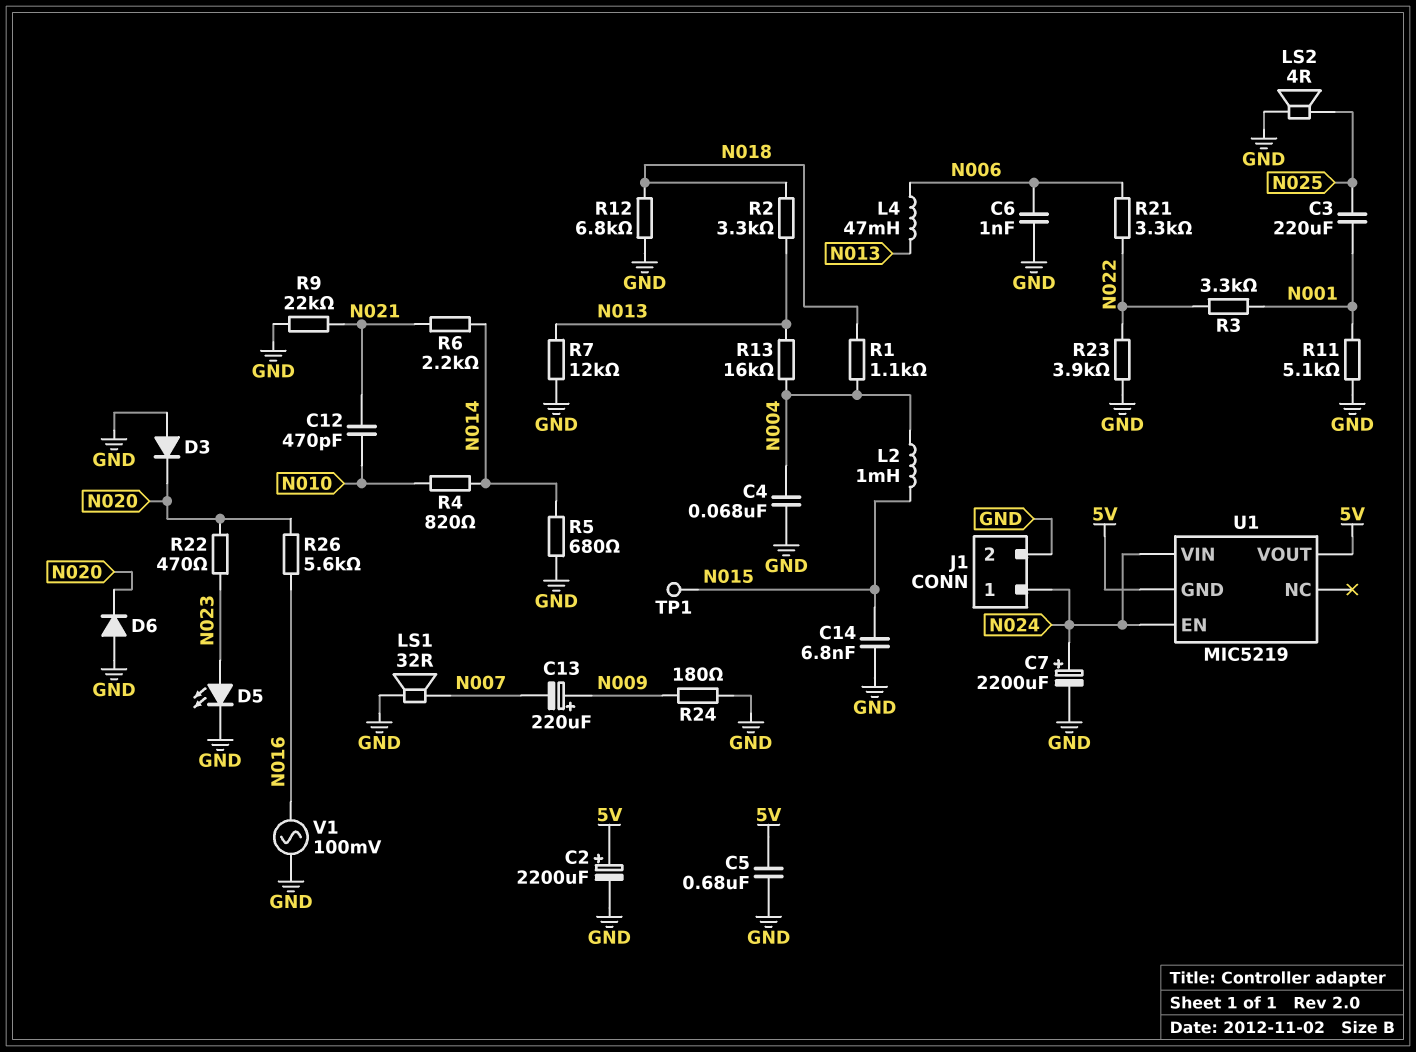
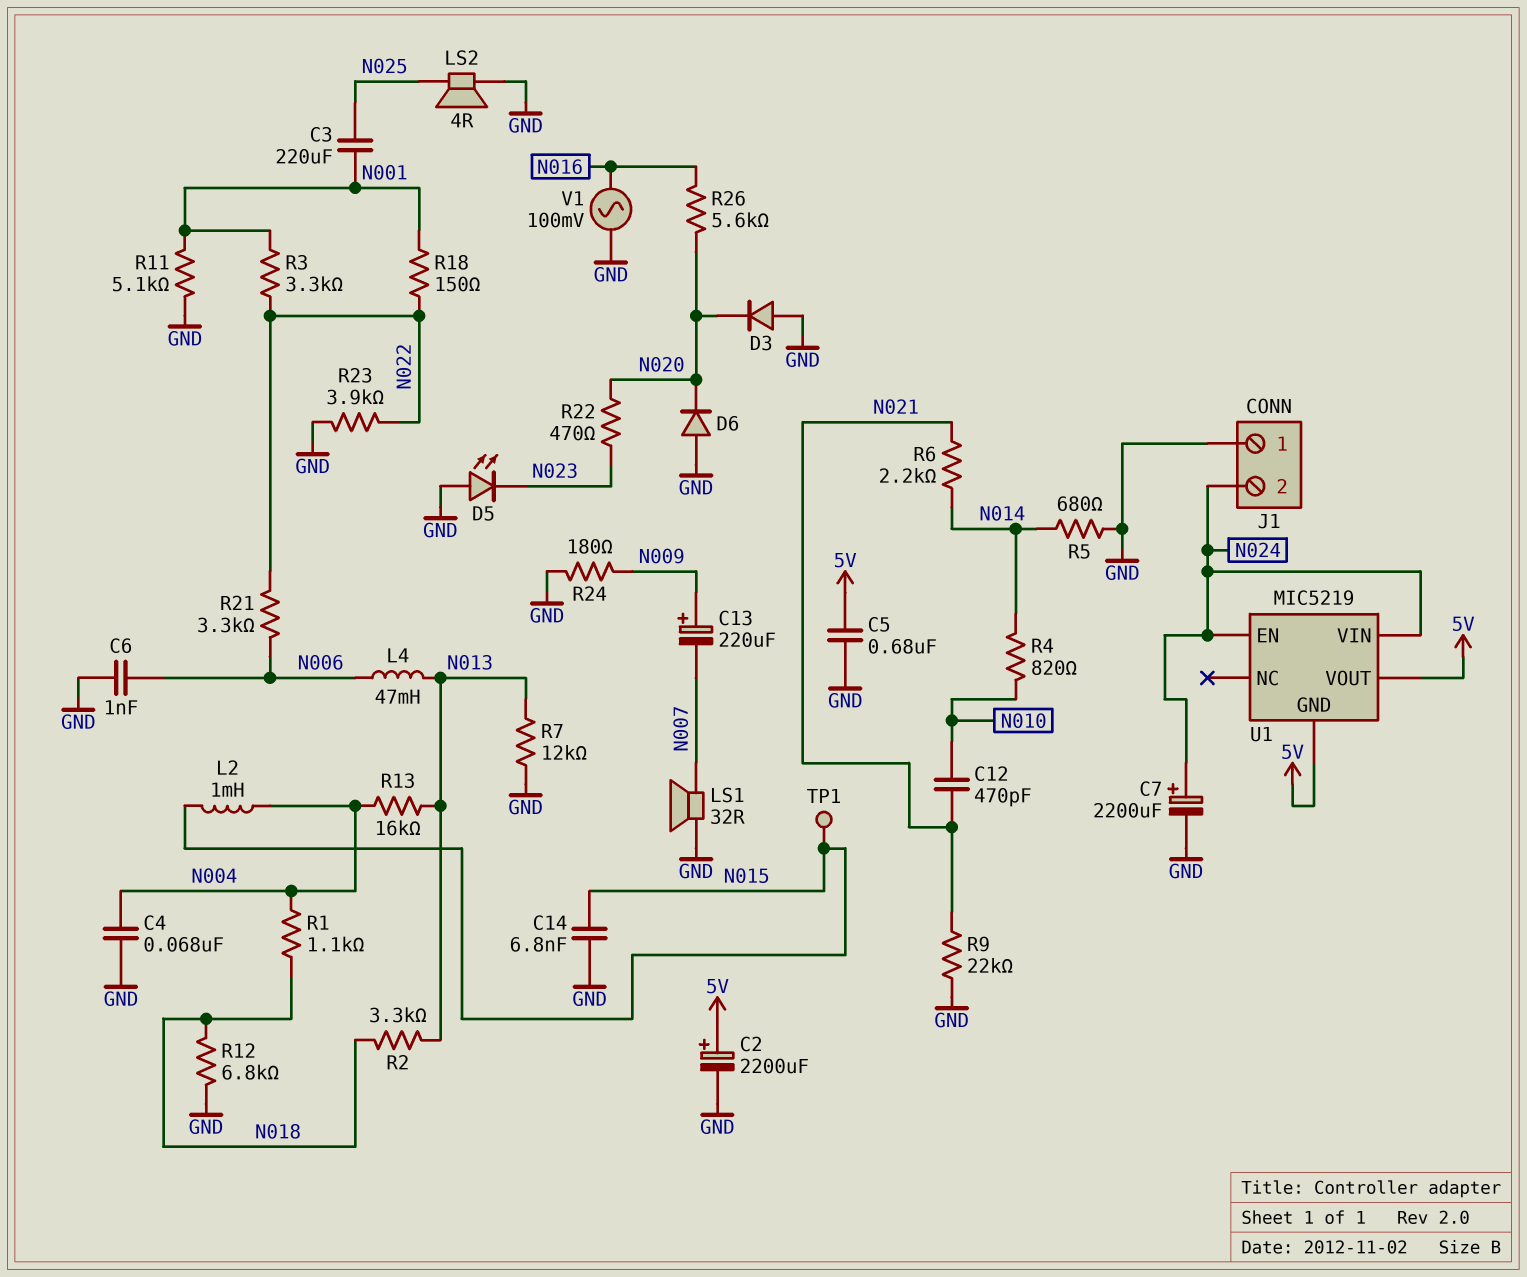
D5: LED (A N023, K GND) -> LED (A GND, K N023)
J1 pin 1: N024 -> GND
J1 pin 2: GND -> N024
R18: none -> 150 (N001, N022)

